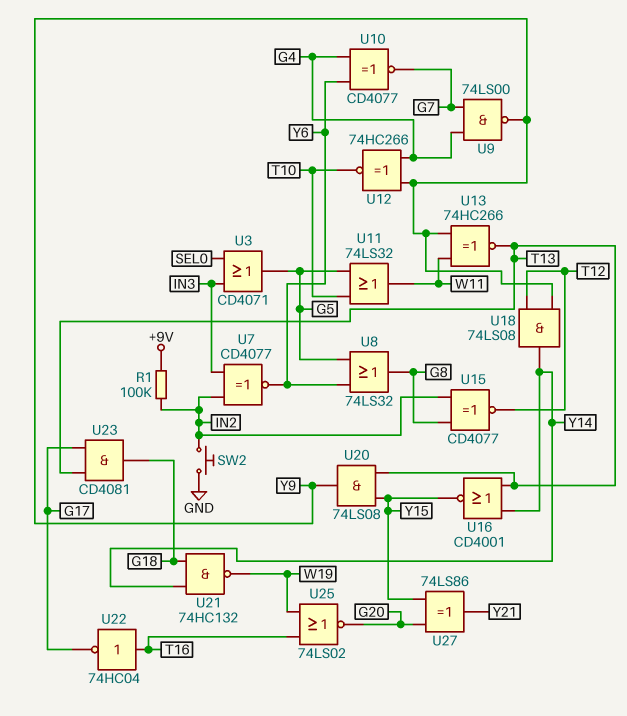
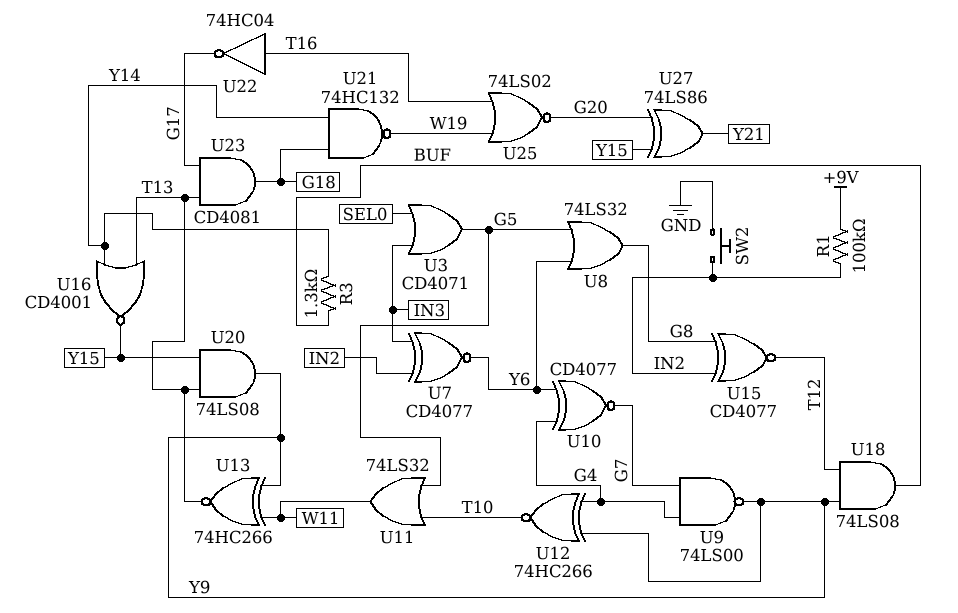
R3: none -> 1.3k (BUF, Y14)
U18: AND 74LS08 (in T12, in Y9, out Y14) -> AND 74LS08 (in T12, in Y9, out BUF)

